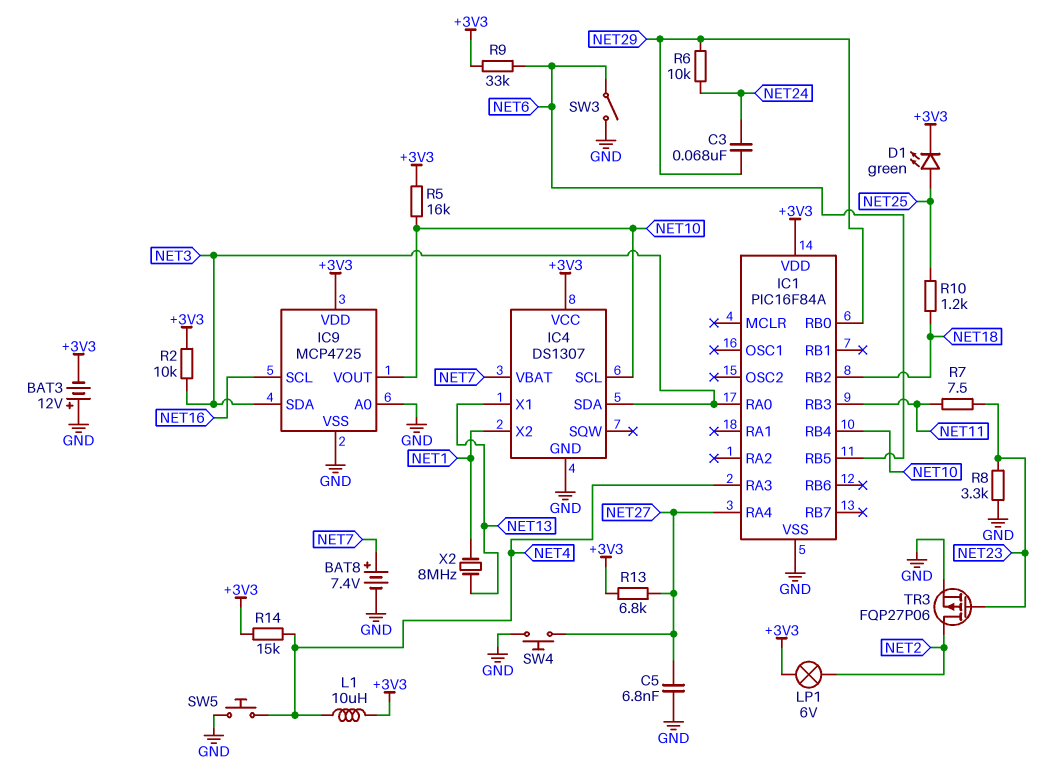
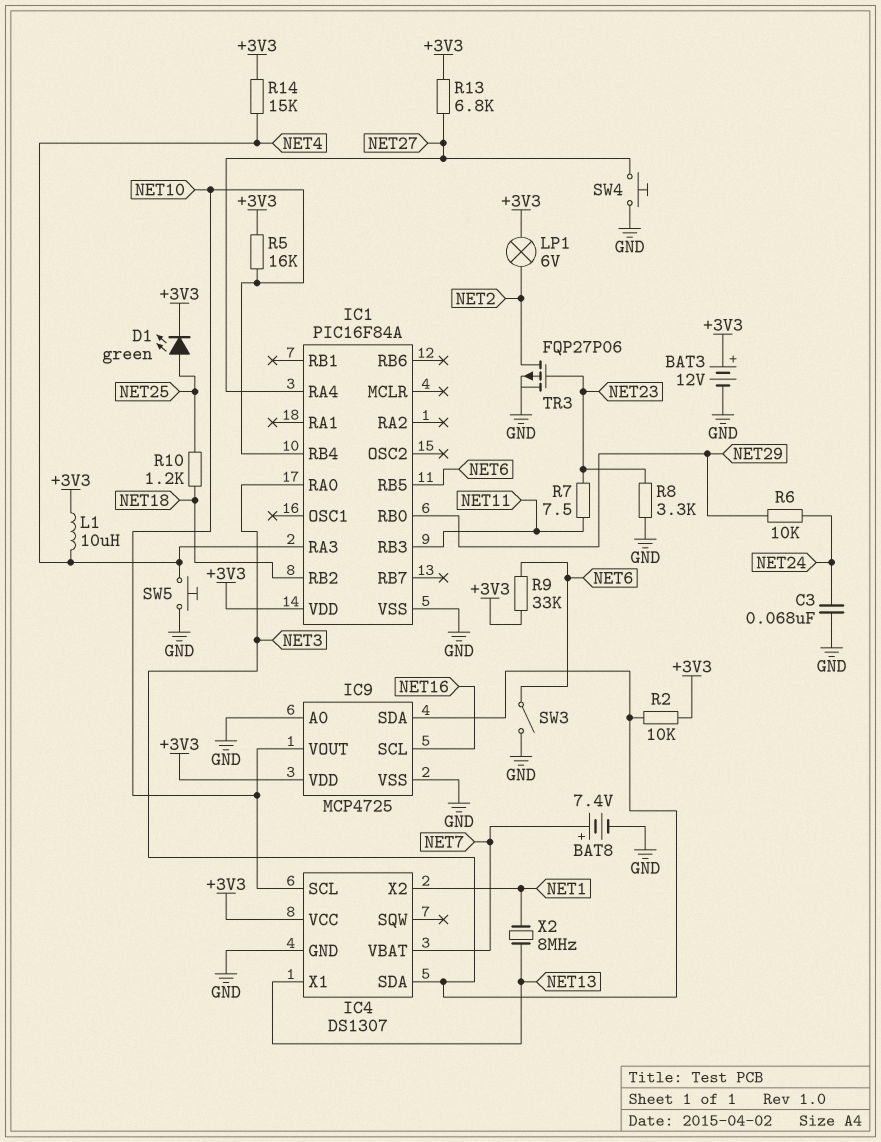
BAT3: 12V (plus GND, minus +3V3) -> 12V (plus +3V3, minus GND)
C3: 68nF (NET24, NET29) -> 68nF (GND, NET24)
C5: 6.8nF (GND, NET27) -> none

